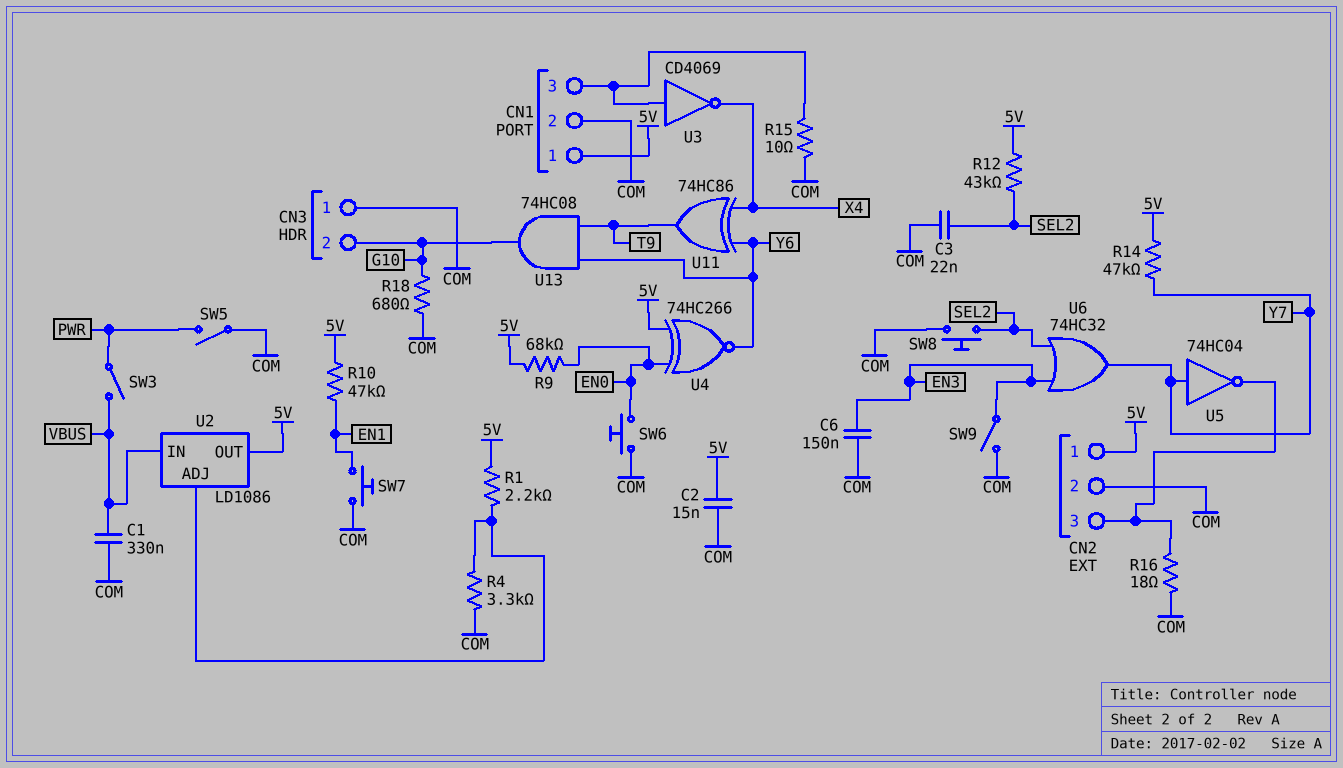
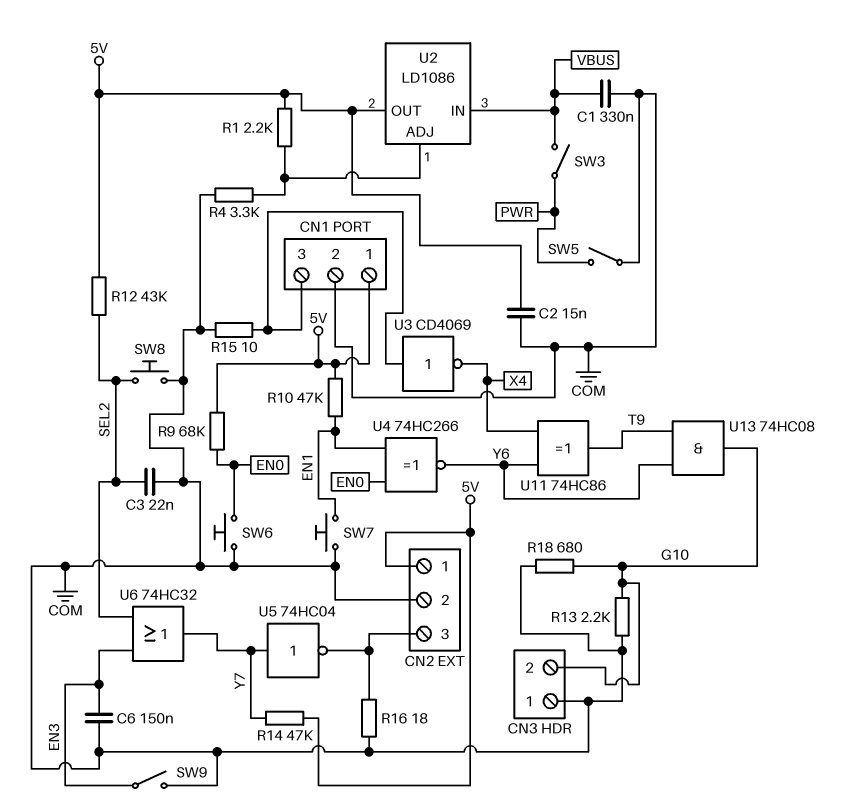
R13: none -> 2.2k (COM, G10)
U4: XNOR 74HC266 (in 5V, in EN0, out Y6) -> XNOR 74HC266 (in EN0, in EN1, out Y6)

